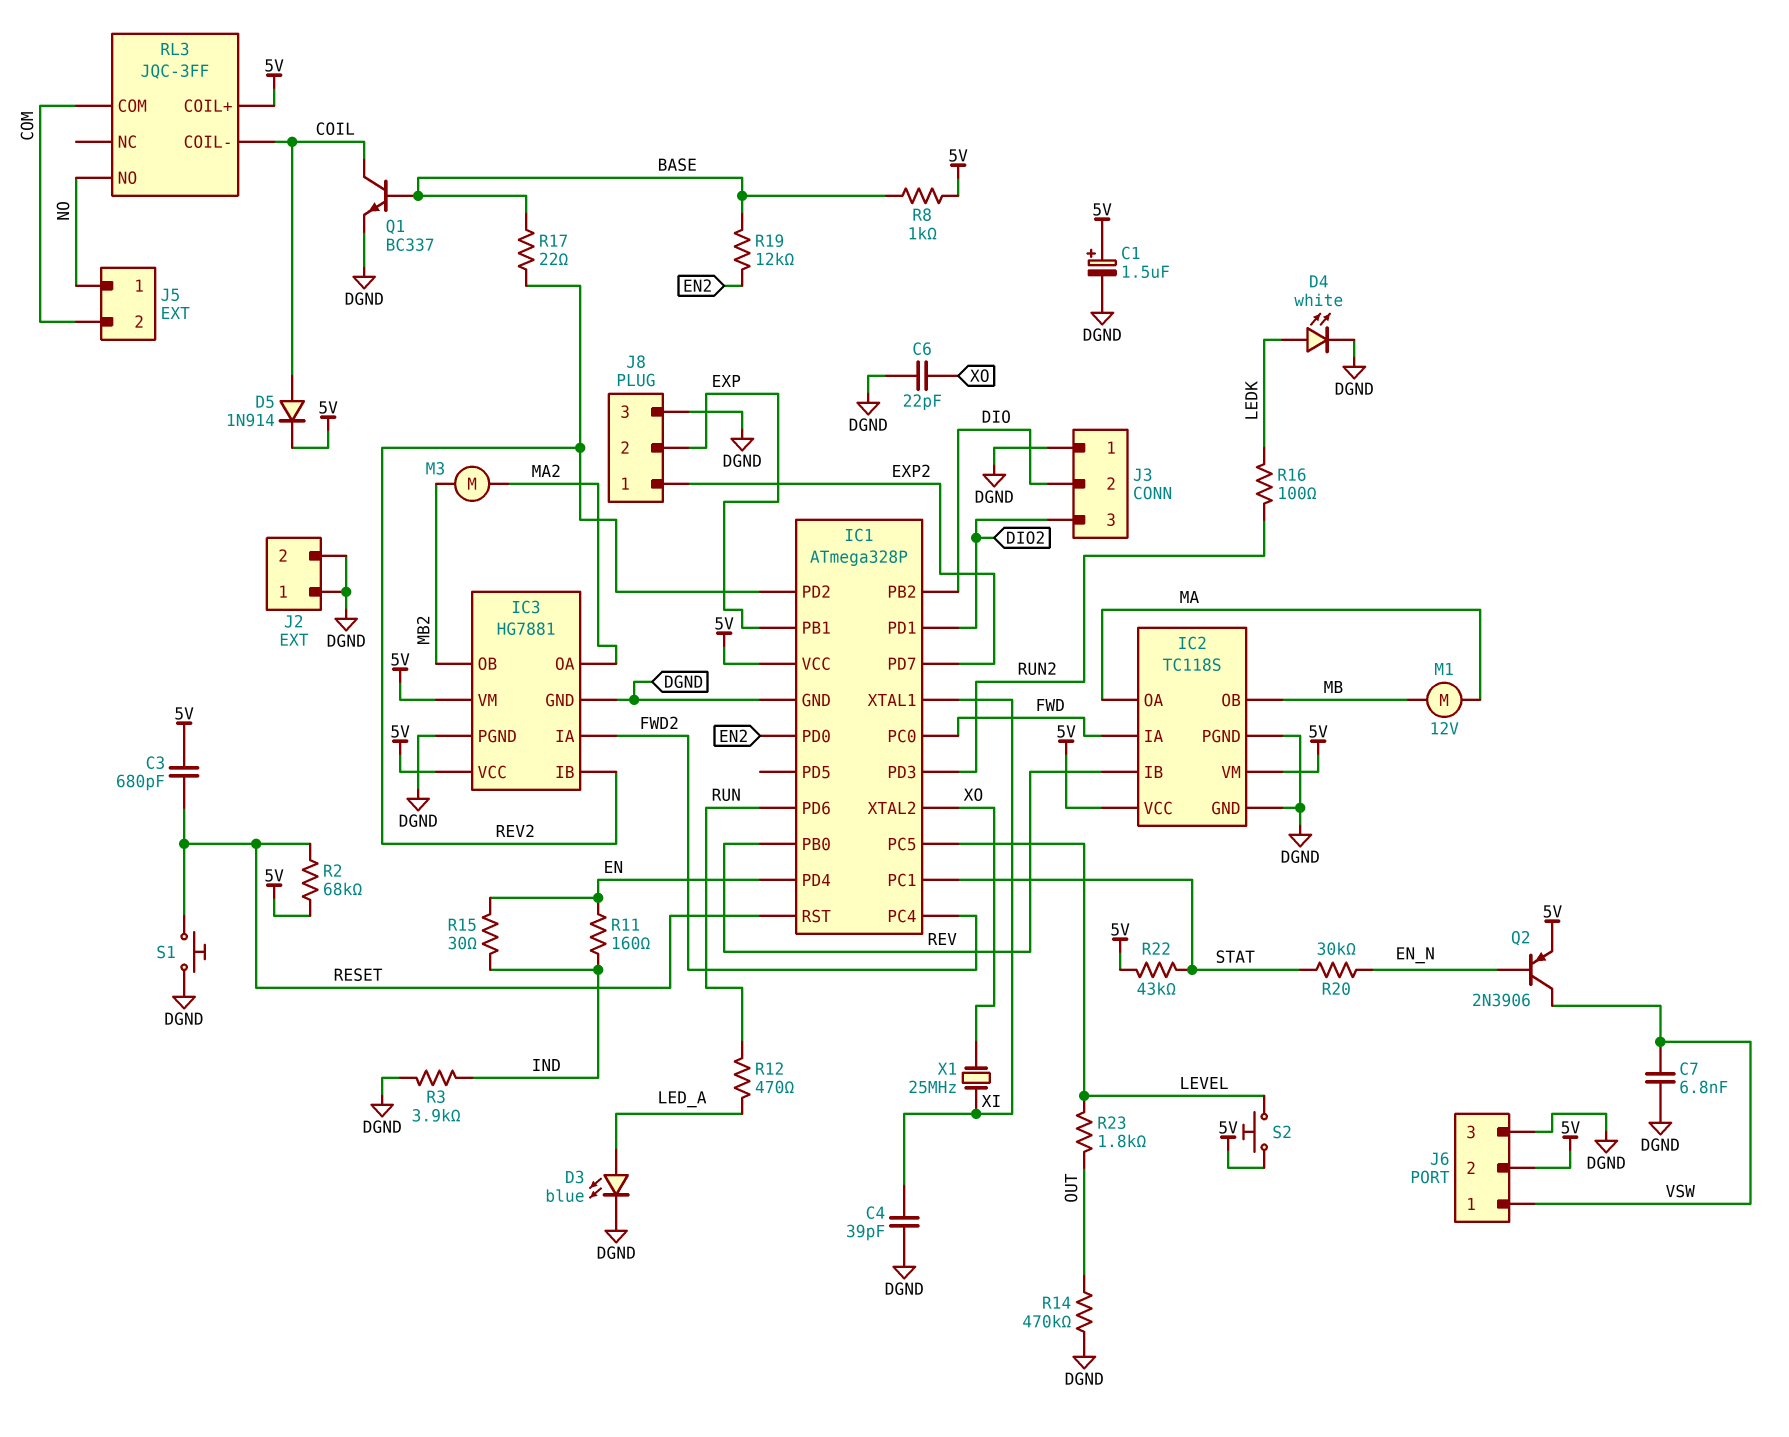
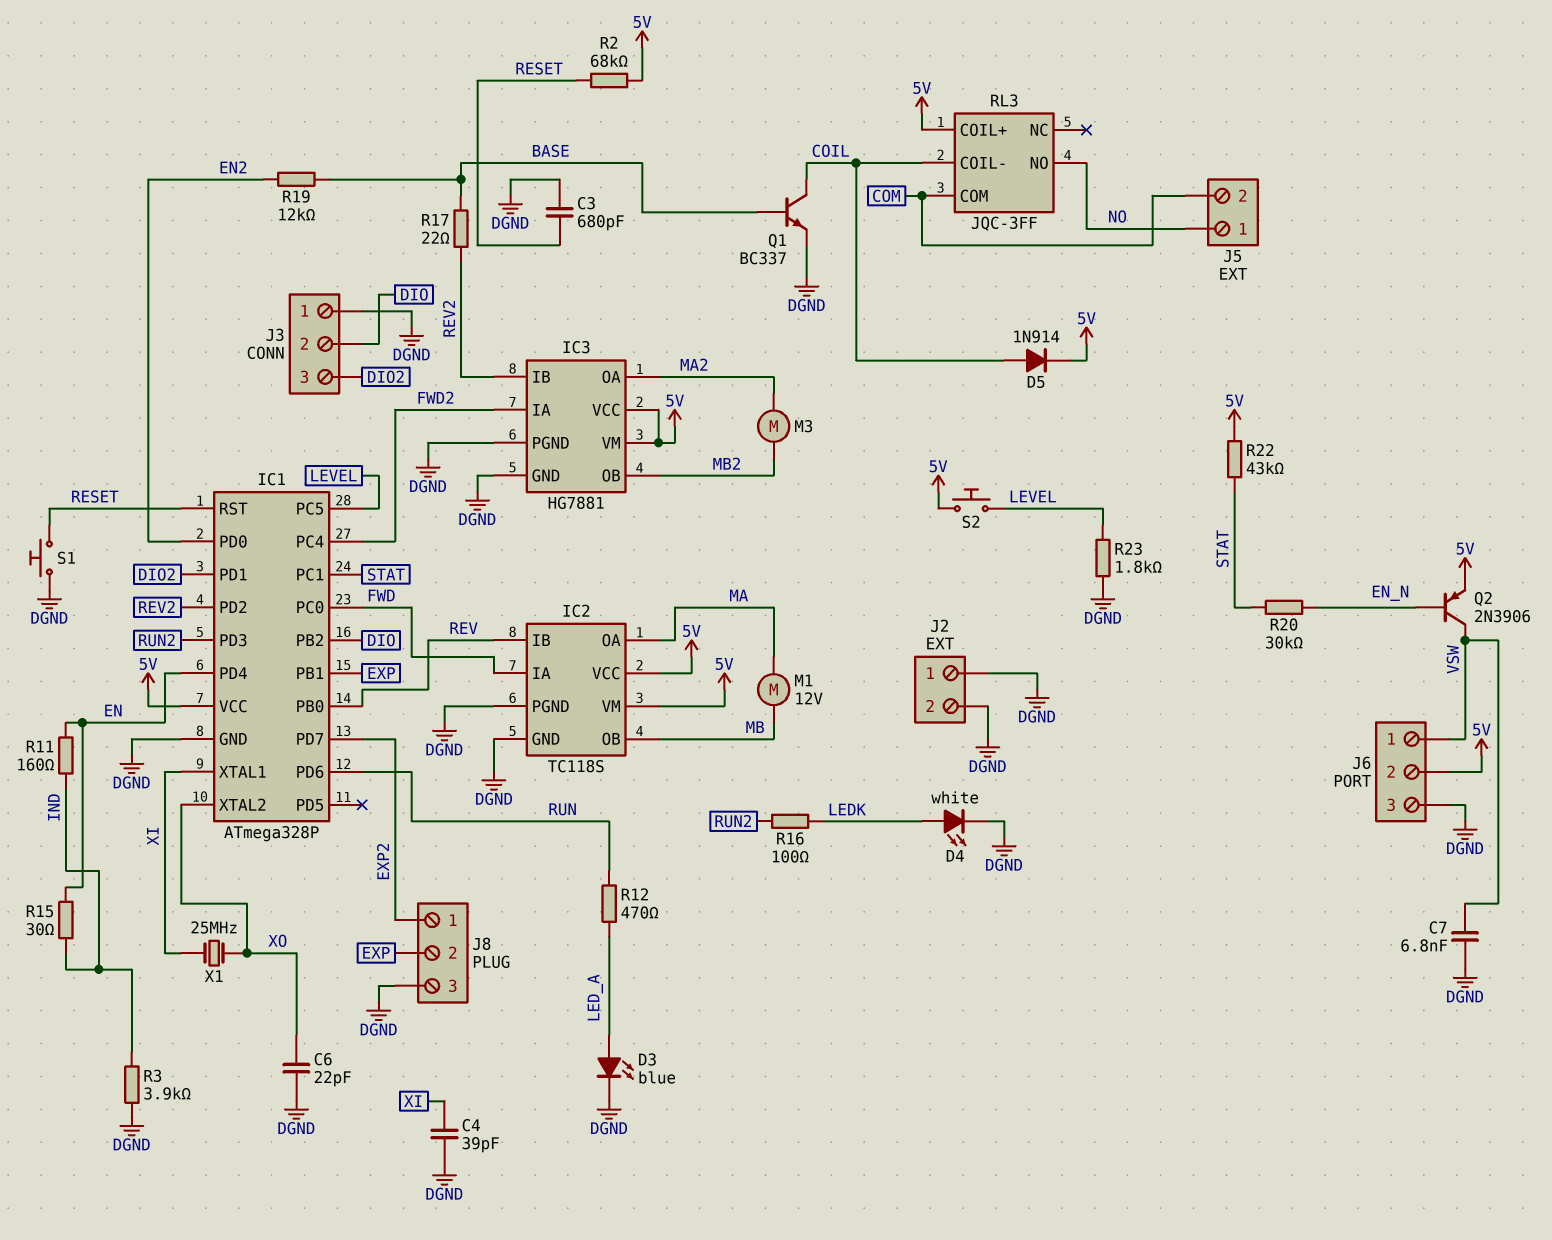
C1: 1.5uF (plus 5V, minus DGND) -> none
C3: 680pF (5V, RESET) -> 680pF (DGND, RESET)
R8: 1k (5V, BASE) -> none
R14: 470k (DGND, OUT) -> none
R23: 1.8k (LEVEL, OUT) -> 1.8k (DGND, LEVEL)

